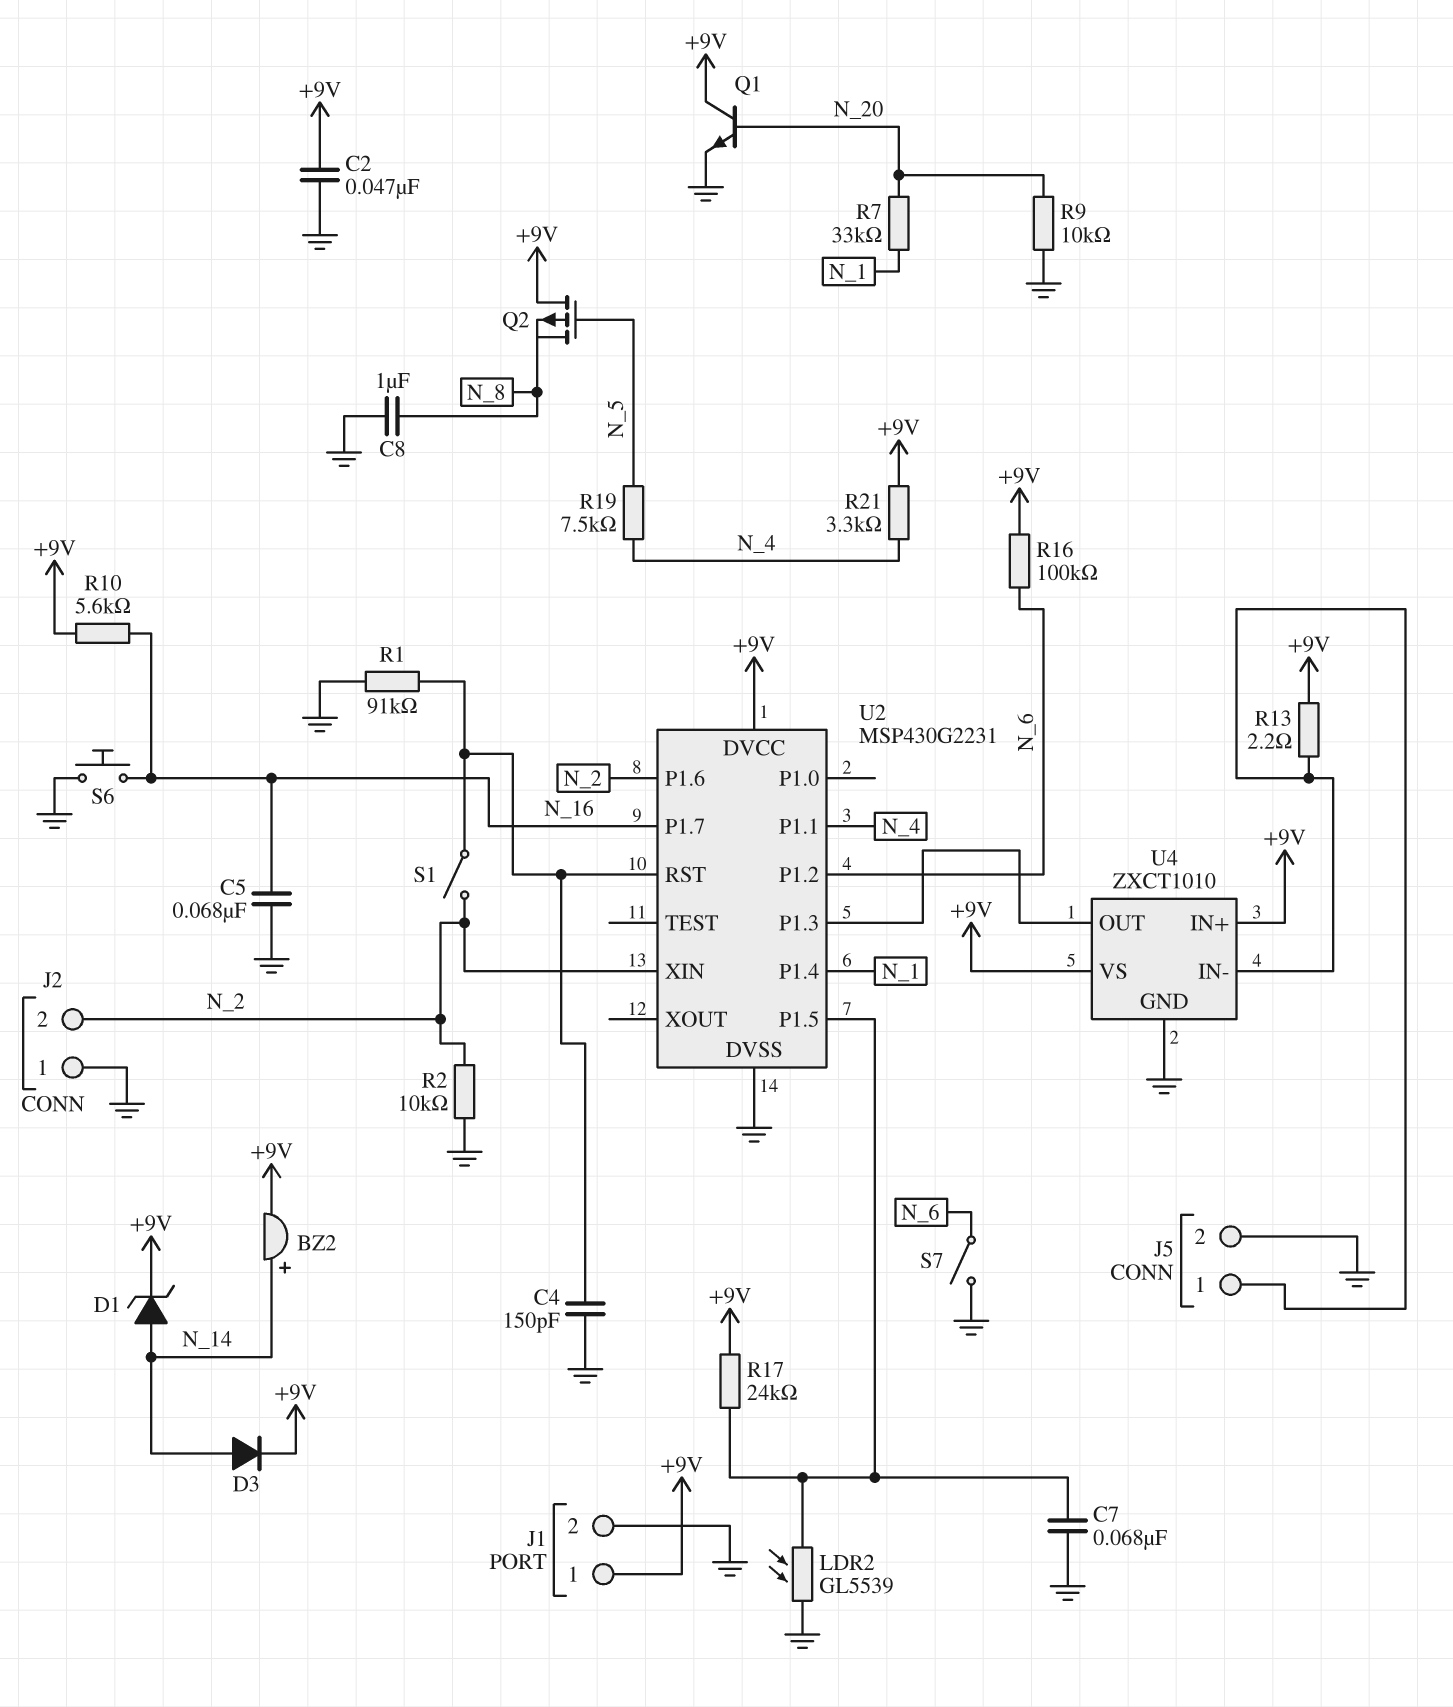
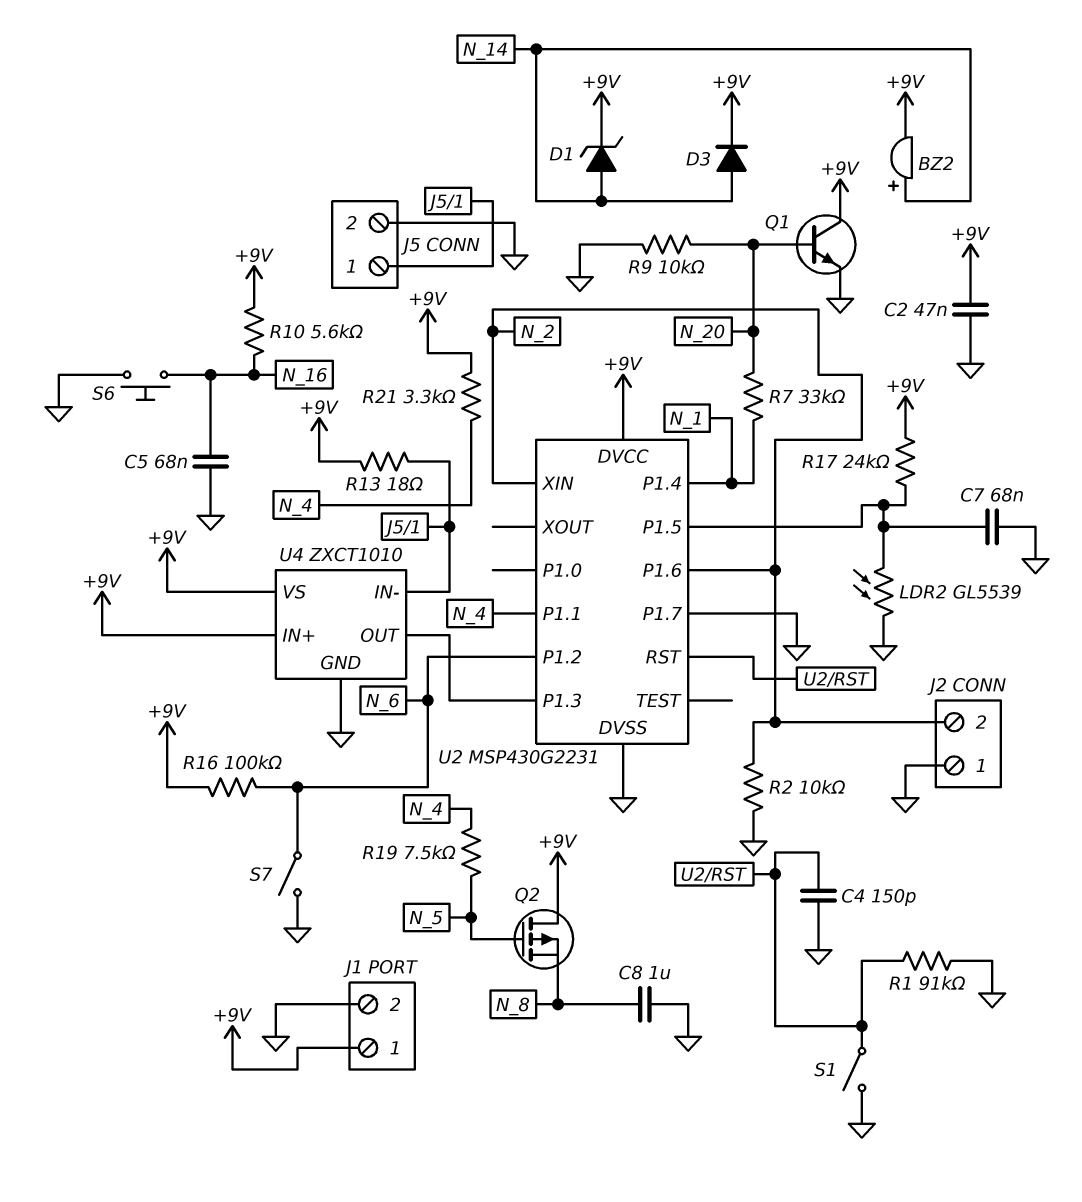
R13: 2.2 (+9V, J5/1) -> 18 (+9V, J5/1)
S1: switch (N_2, U2/RST) -> switch (GND, U2/RST)
U2 pin P1.7: N_16 -> GND

